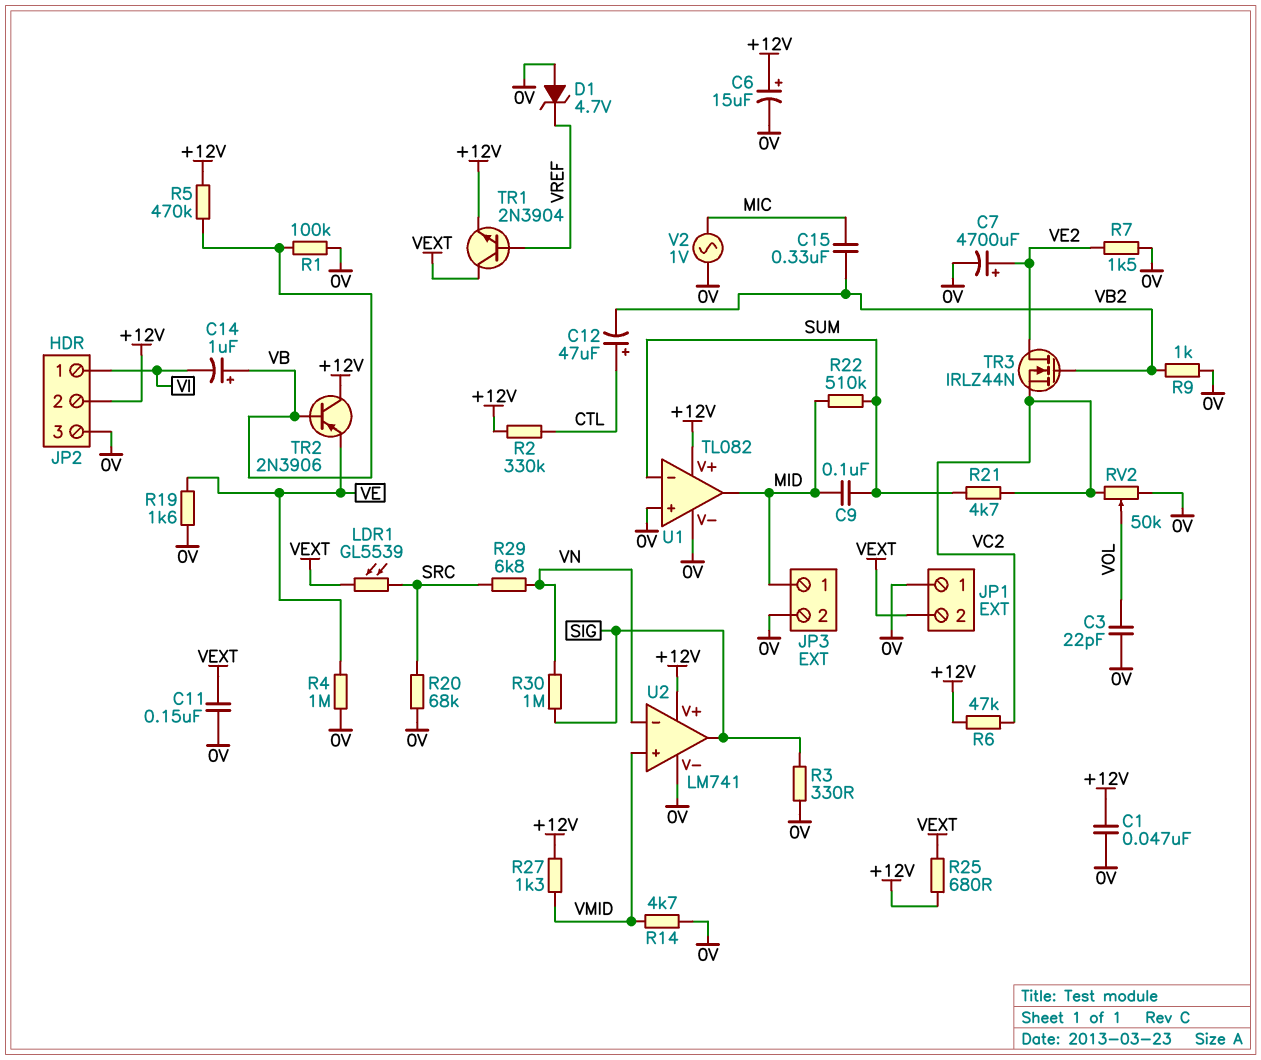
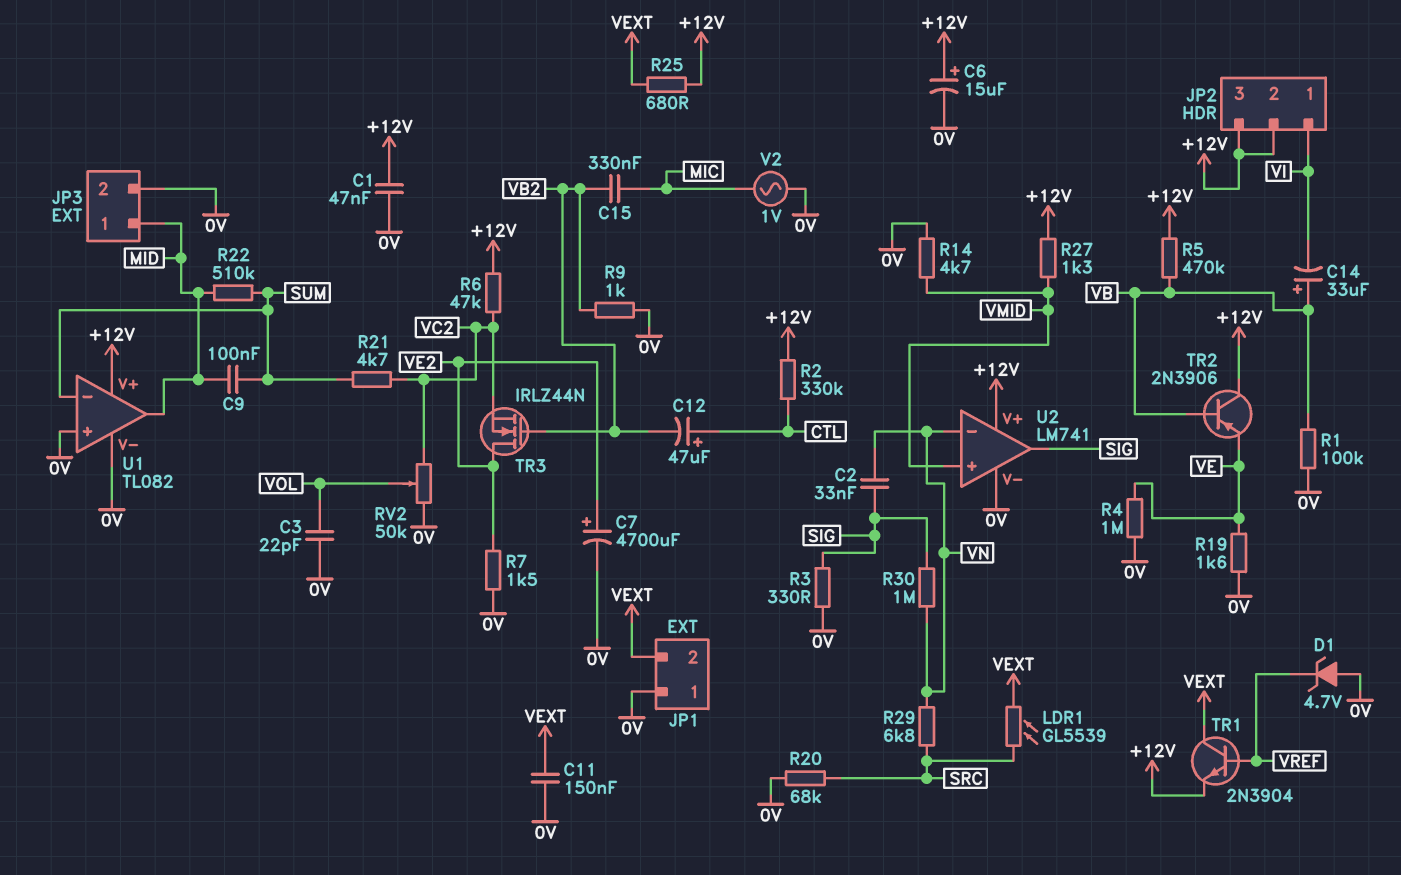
C2: none -> 33nF (SIG, VN)
C14: 1uF (plus VB, minus VI) -> 33uF (plus VB, minus VI)
JP2 pin 3: 0V -> +12V

